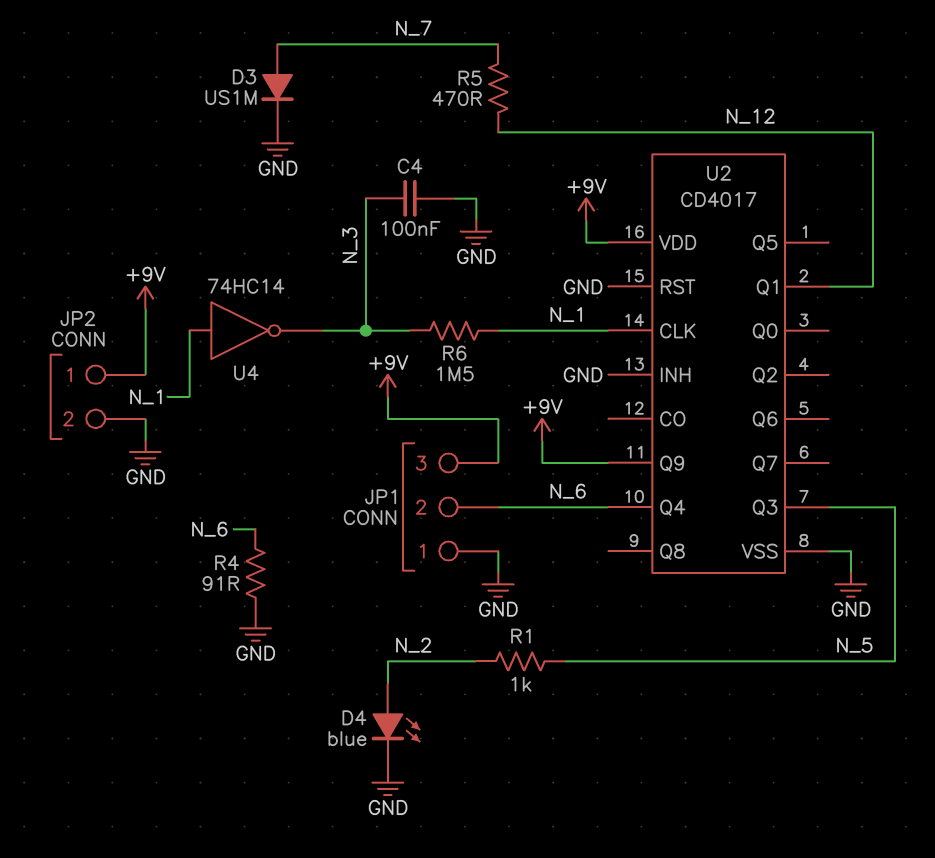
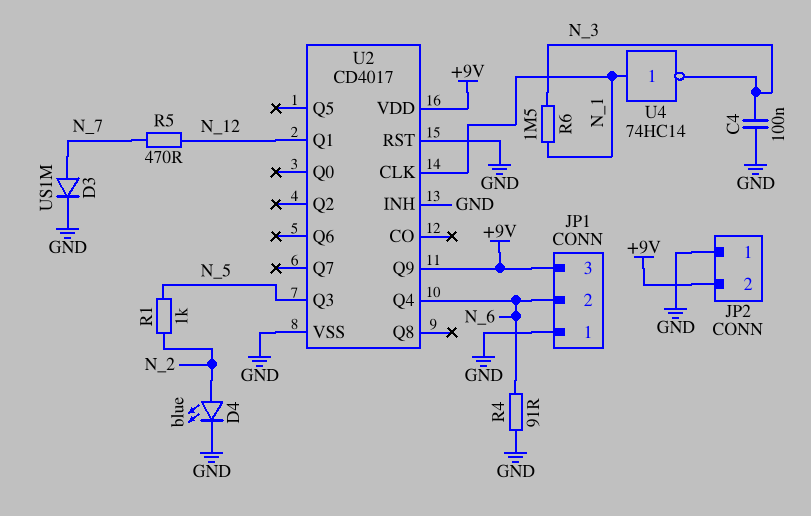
JP2 pin 1: +9V -> GND
JP2 pin 2: GND -> +9V

